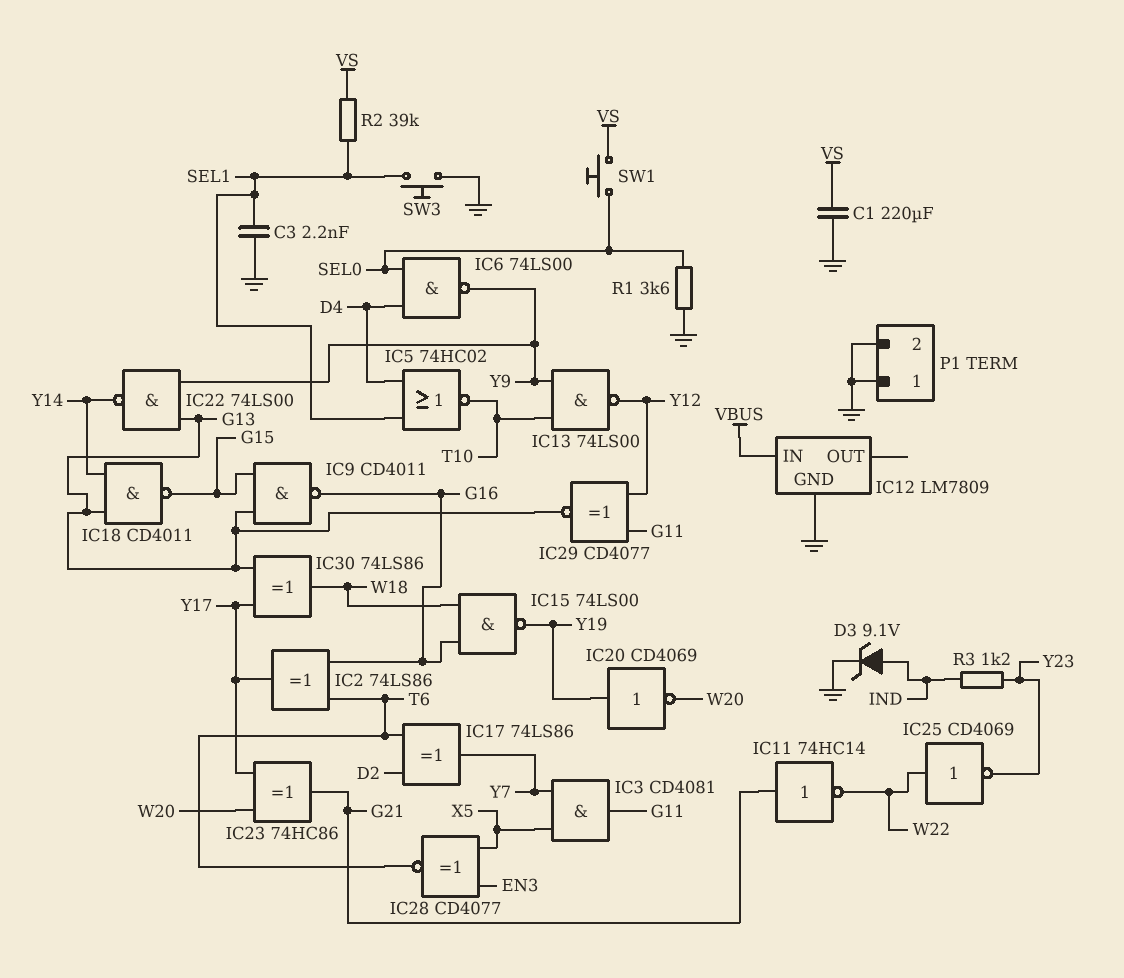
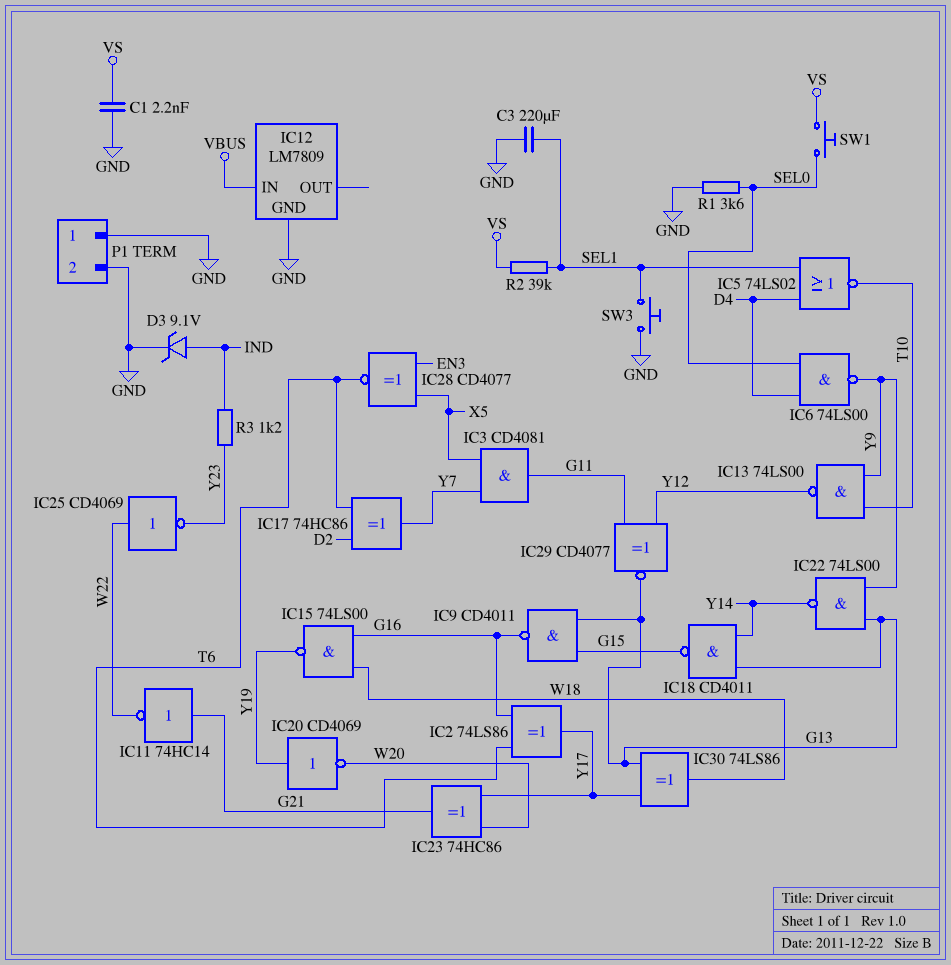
C1: 220uF (GND, VS) -> 2.2nF (GND, VS)
C3: 2.2nF (GND, SEL1) -> 220uF (GND, SEL1)
IC5: NOR 74HC02 (in D4, in SEL1, out T10) -> NOR 74LS02 (in D4, in SEL1, out T10)
IC17: XOR 74LS86 (in D2, in T6, out Y7) -> XOR 74HC86 (in D2, in T6, out Y7)

